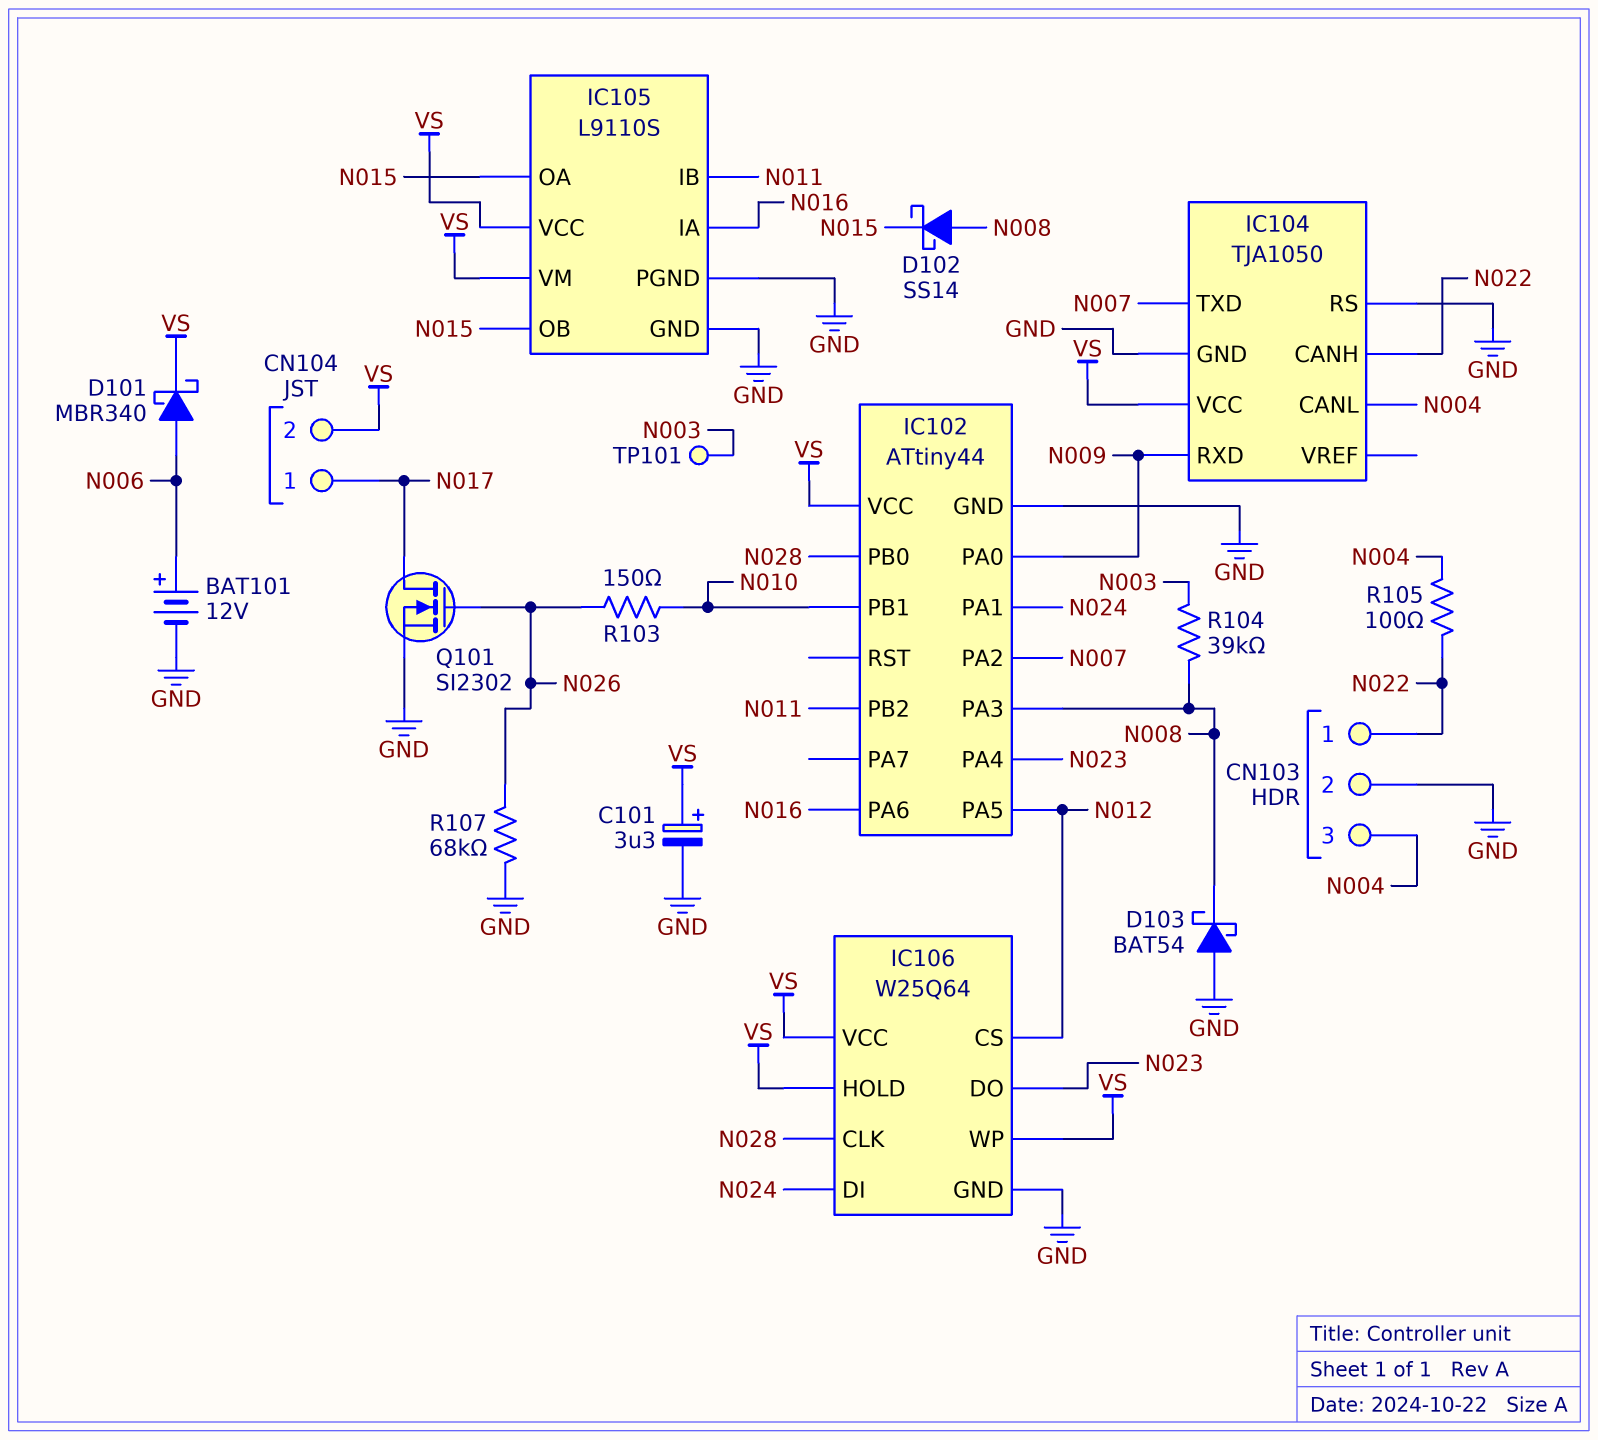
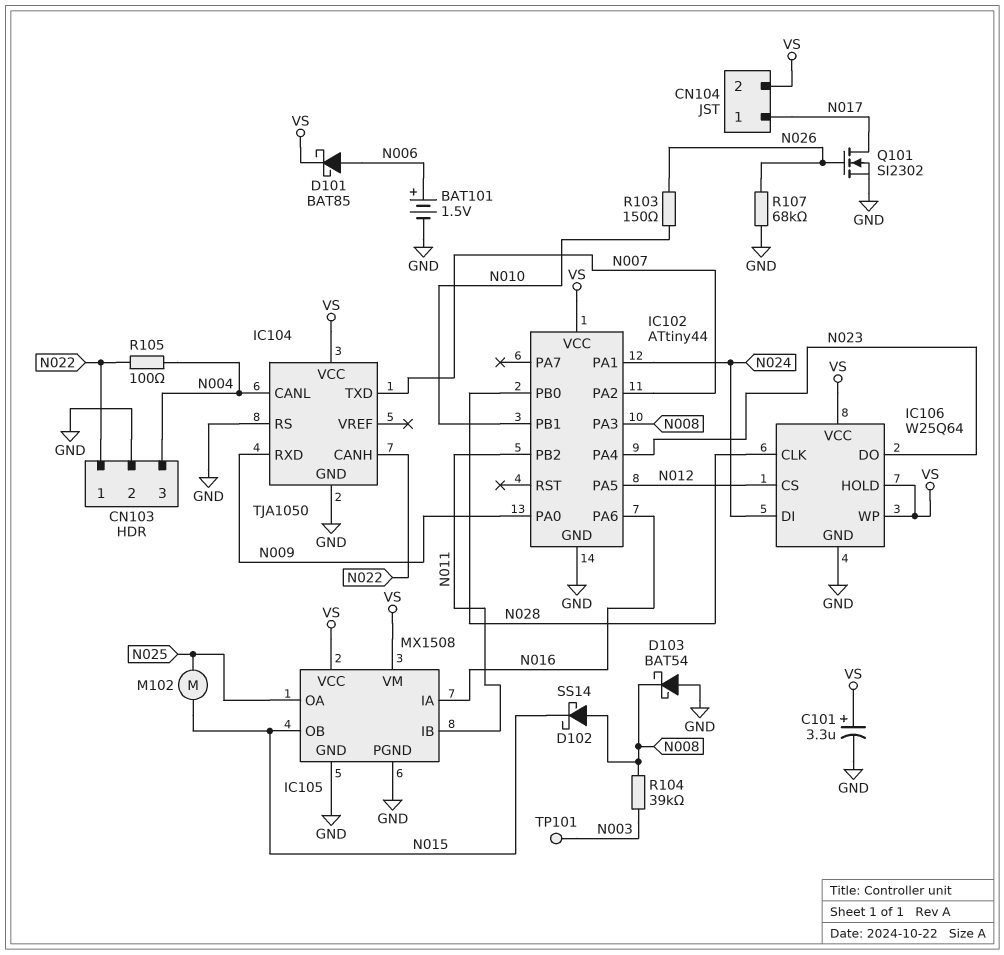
BAT101: 12V (plus N006, minus GND) -> 1.5V (plus N006, minus GND)
D101: schottky MBR340 (A N006, K VS) -> schottky BAT85 (A N006, K VS)
IC105: L9110S -> MX1508
IC105 pin OA: N015 -> N025
M102: none -> motor (N015, N025)

